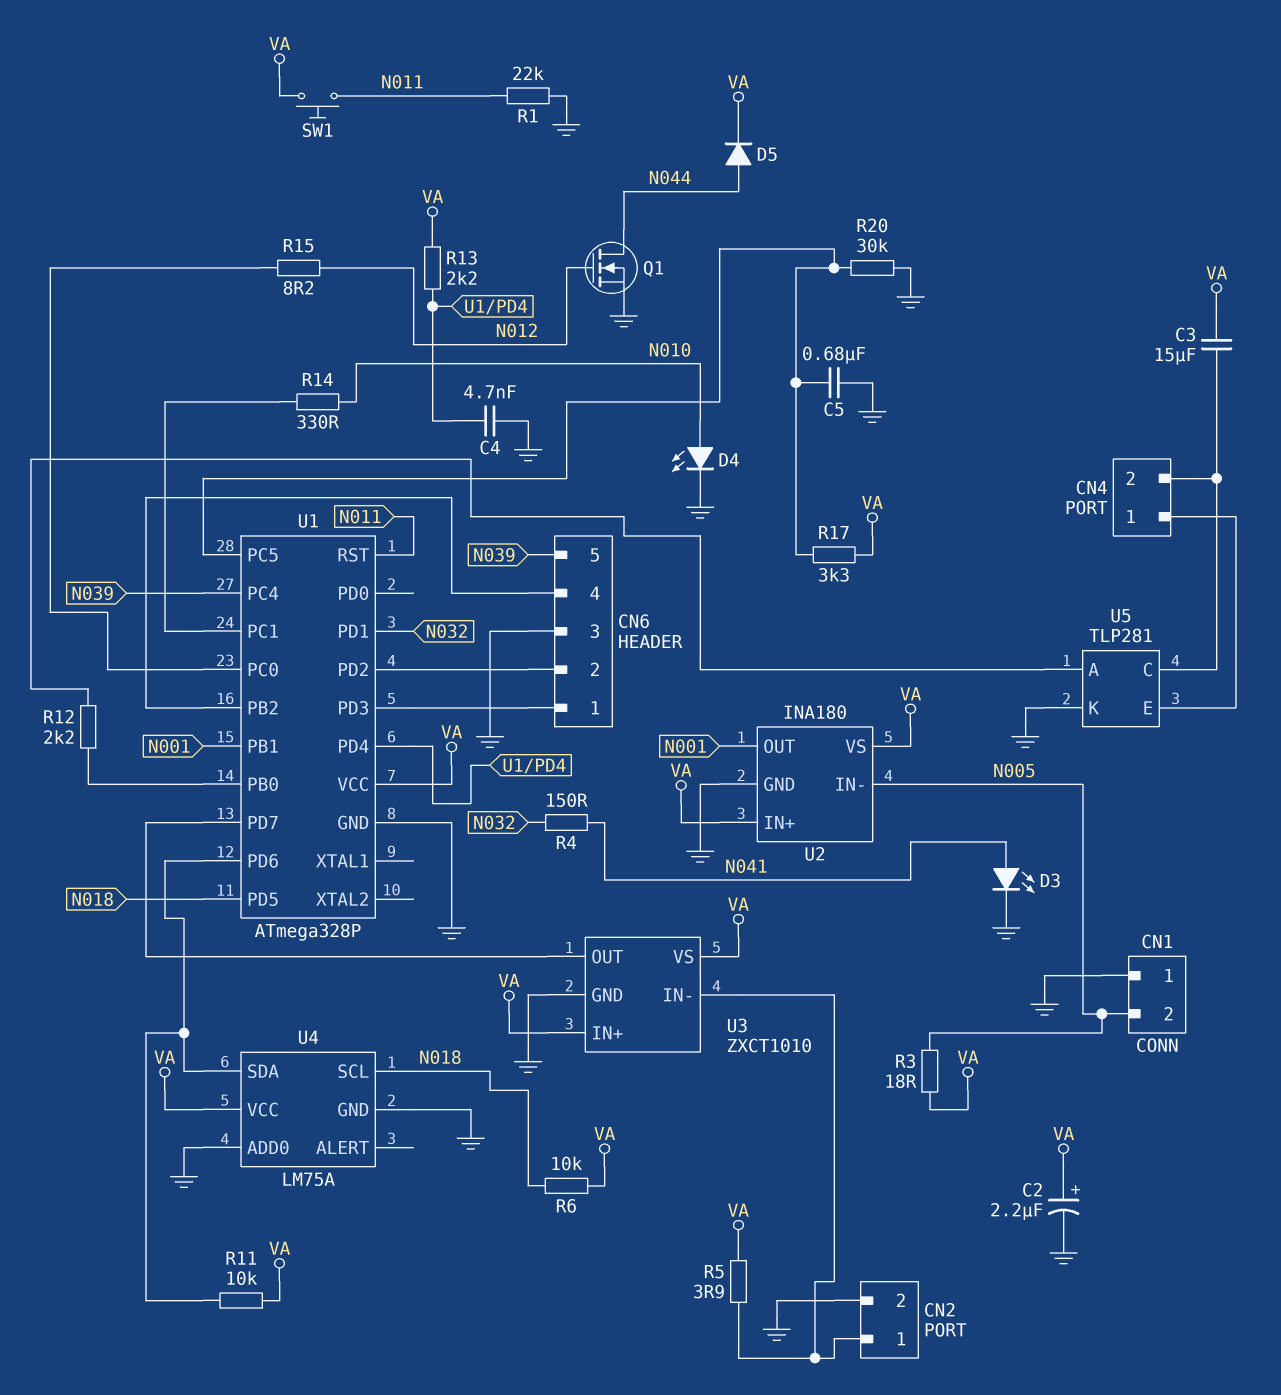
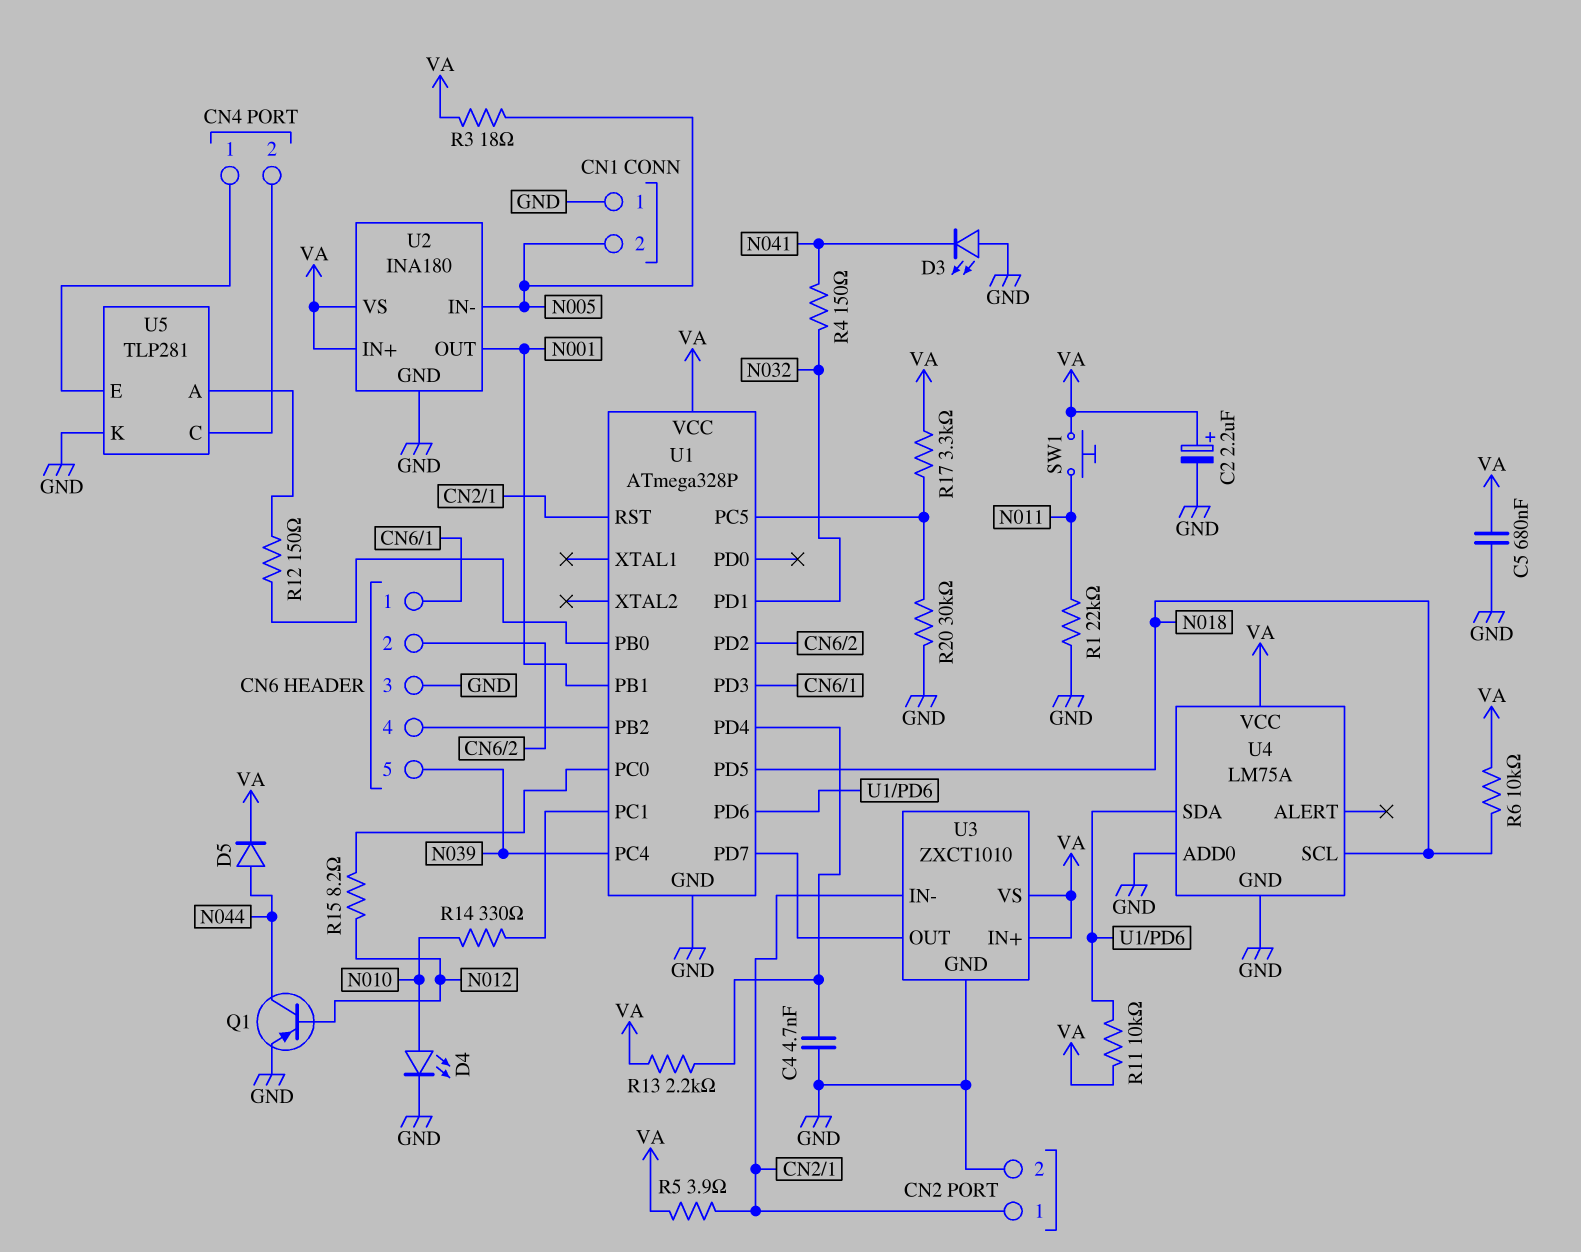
C3: 15uF (CN4/2, VA) -> none
C5: 680nF (GND, U1/PC5) -> 680nF (GND, VA)
D3: LED (A N041, K GND) -> LED (A GND, K N041)
Q1: NMOS (G N012, D N044, S GND) -> PNP (B N012, C N044, E GND)
R12: 2.2k (U1/PB0, U5/A) -> 150 (U1/PB0, U5/A)
U1 pin RST: N011 -> CN2/1

